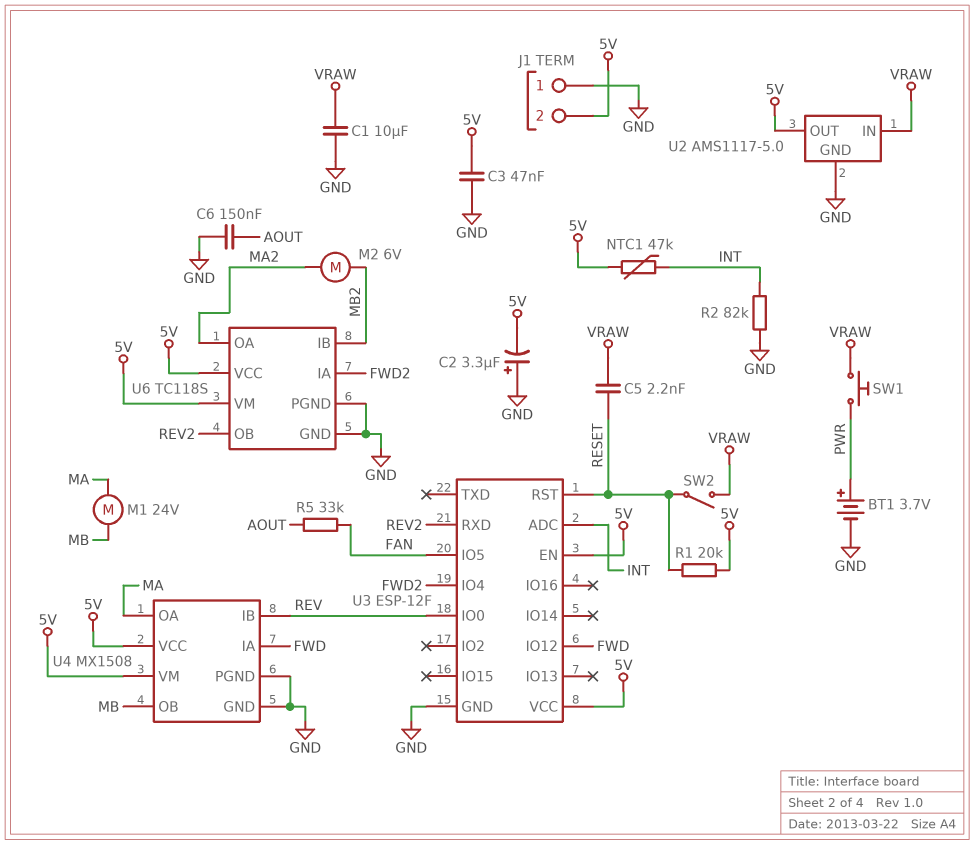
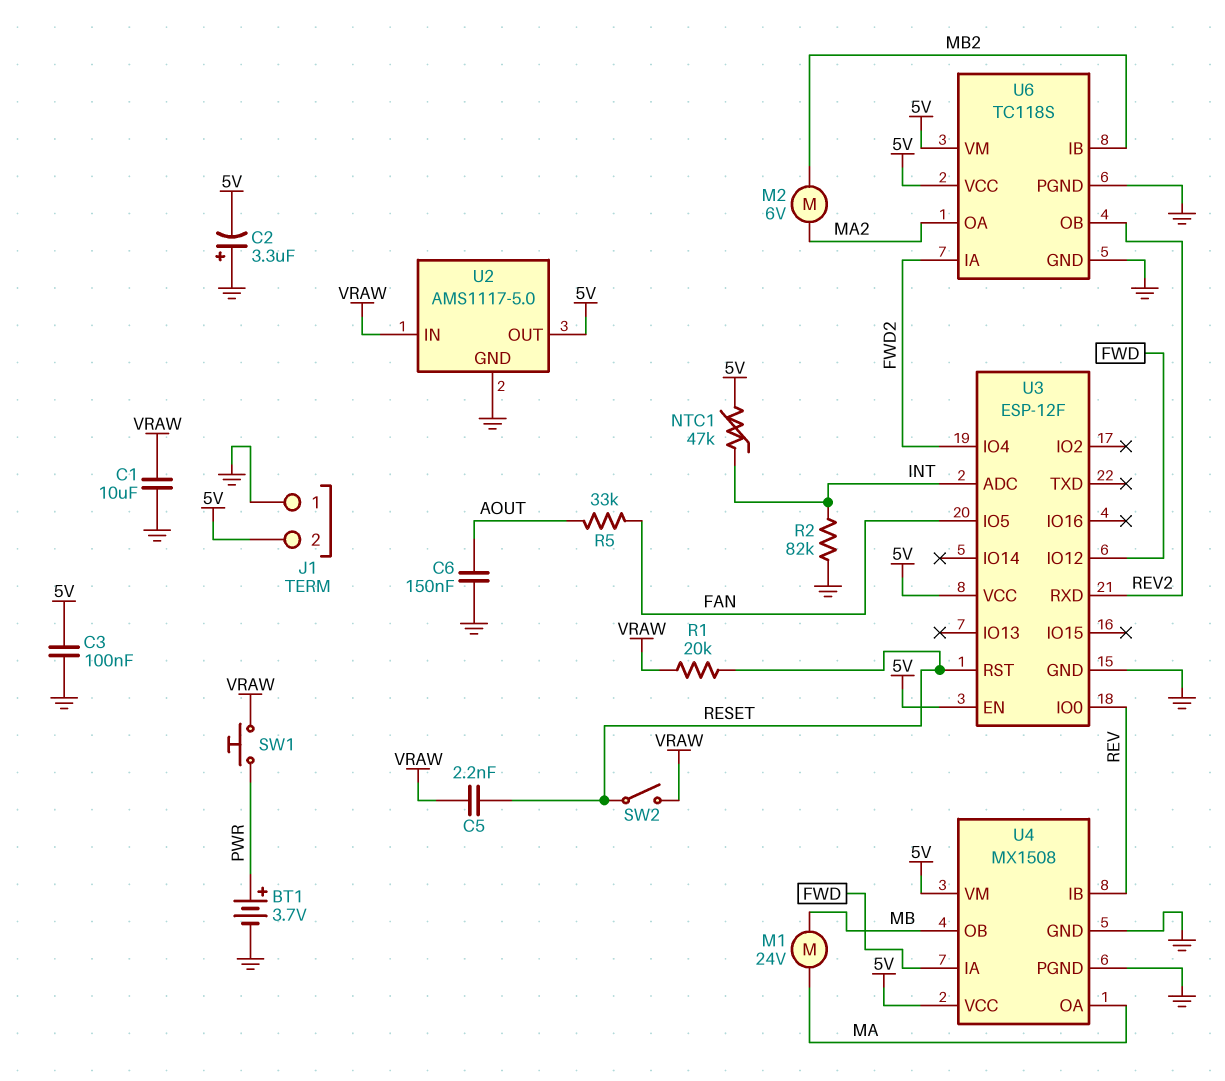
C3: 47nF (5V, GND) -> 100nF (5V, GND)
R1: 20k (5V, RESET) -> 20k (RESET, VRAW)

